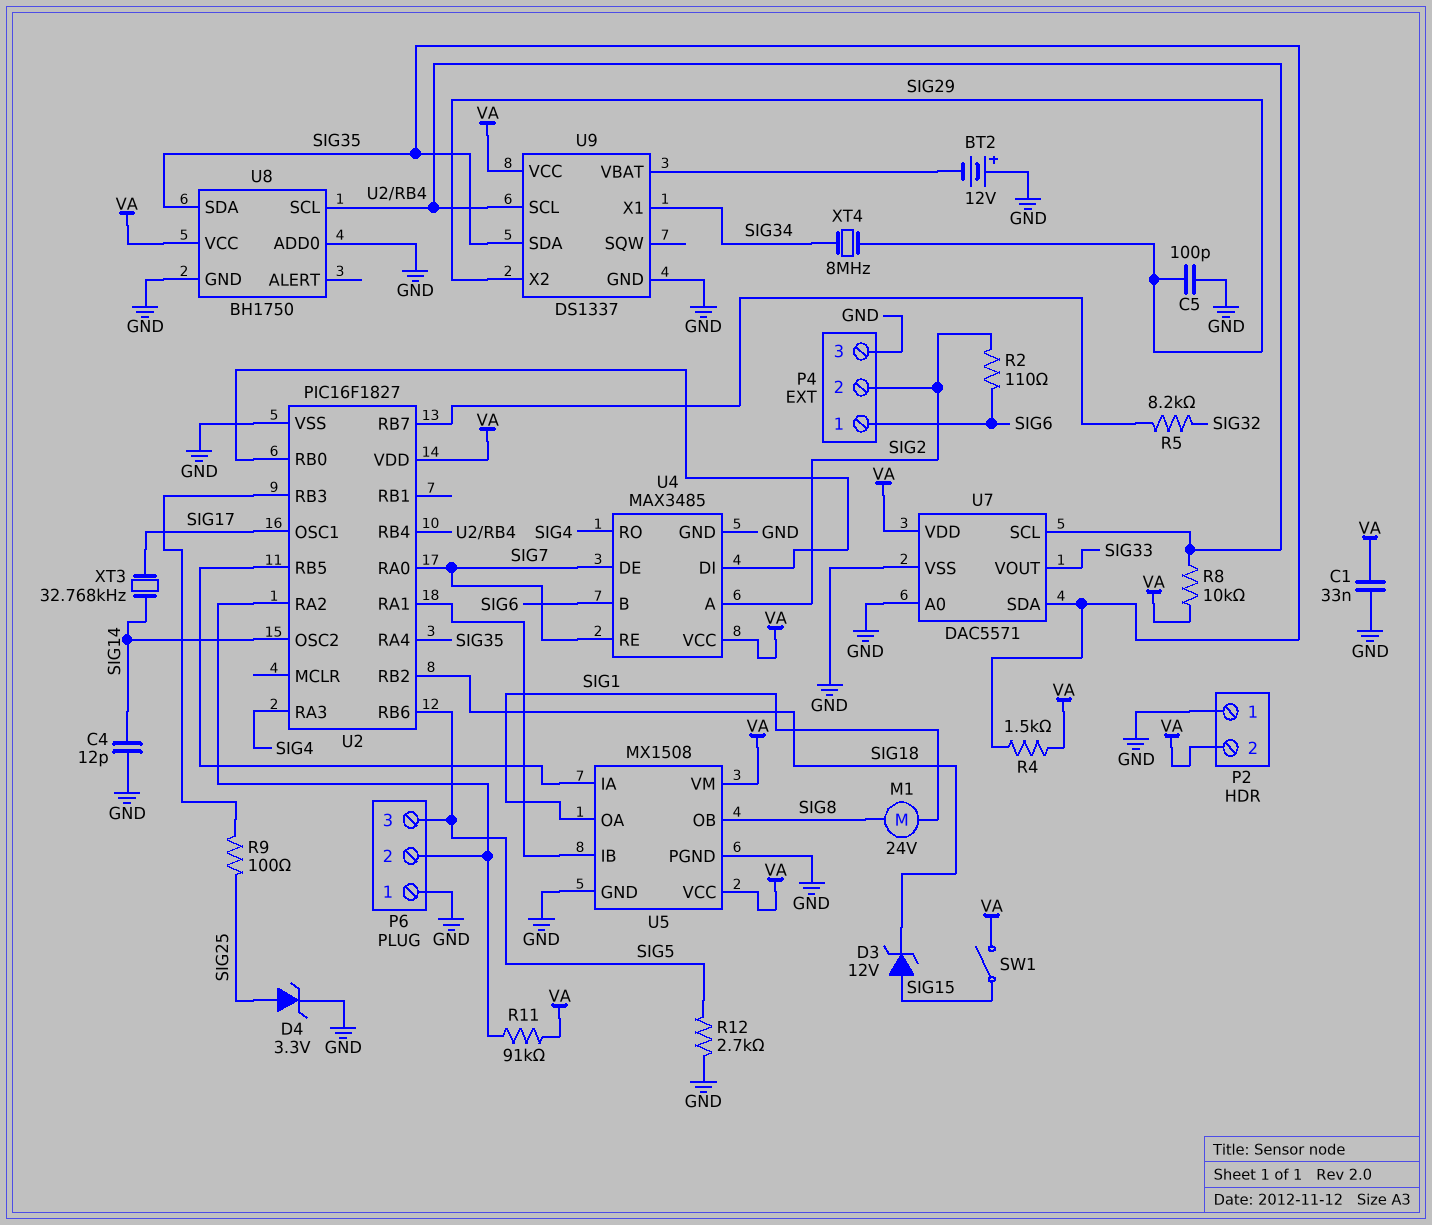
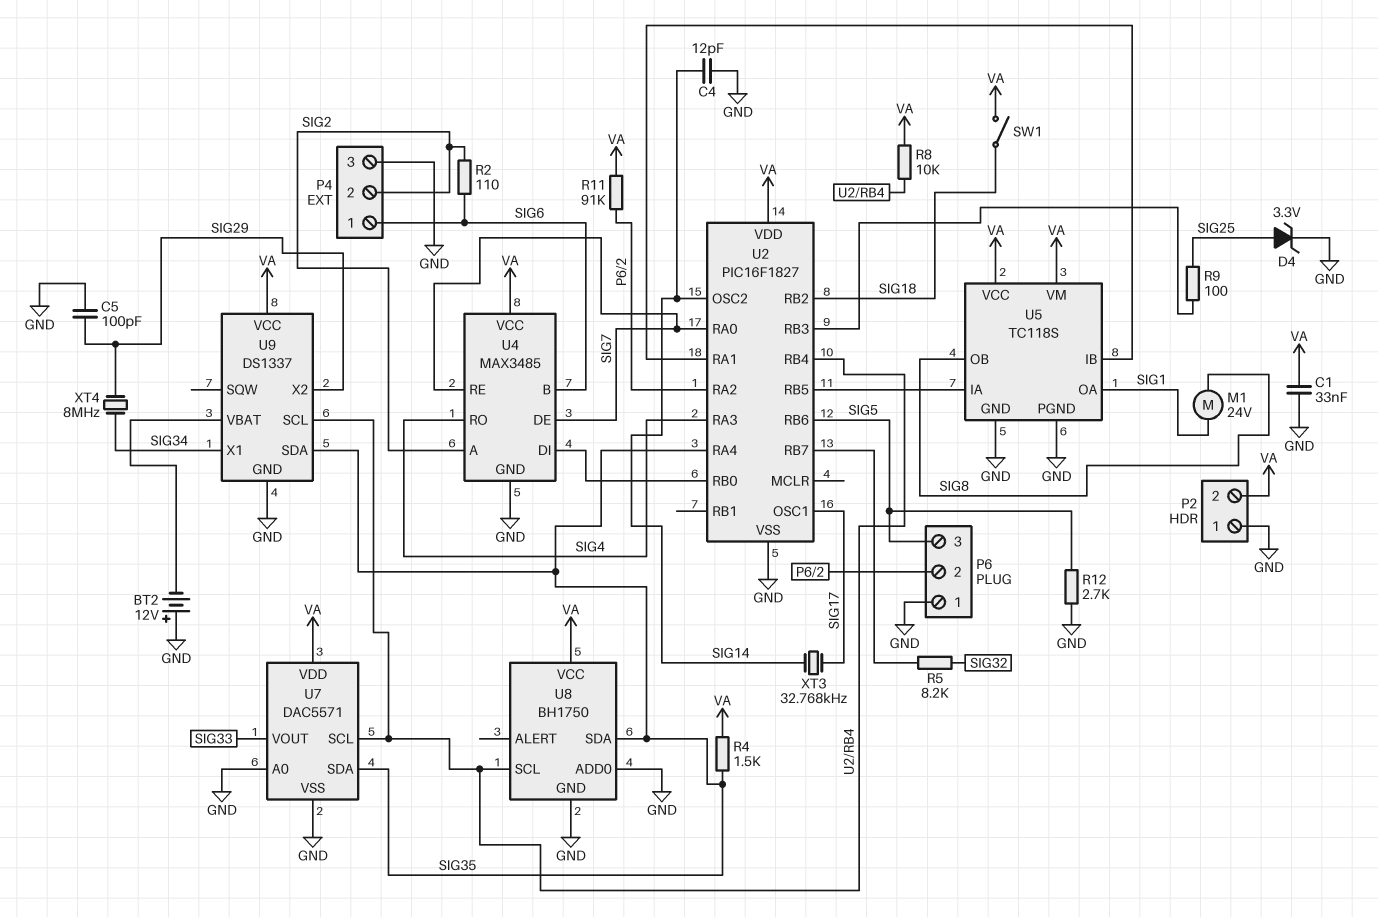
D3: zener 12V (A SIG15, K SIG18) -> none
SW1: switch (SIG15, VA) -> switch (SIG18, VA)
U5: MX1508 -> TC118S

